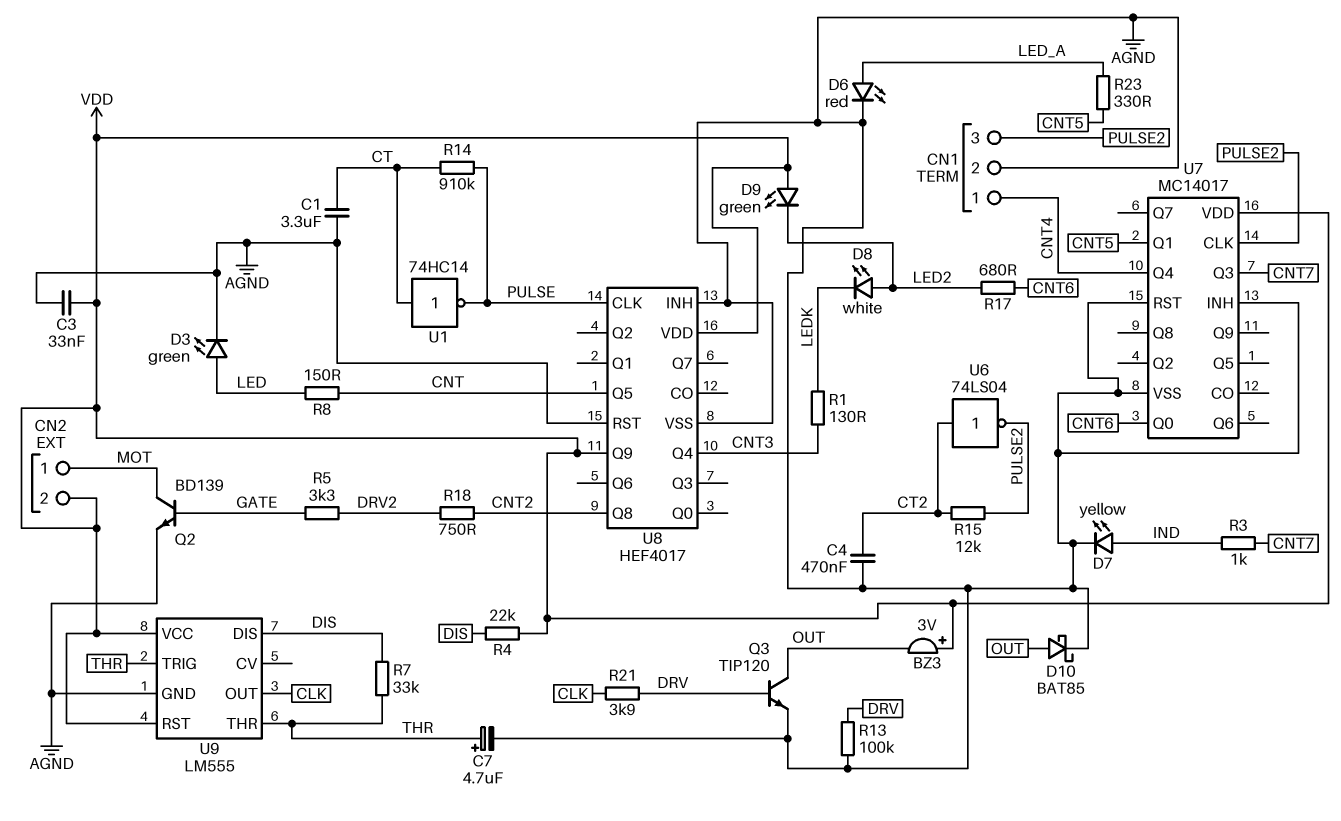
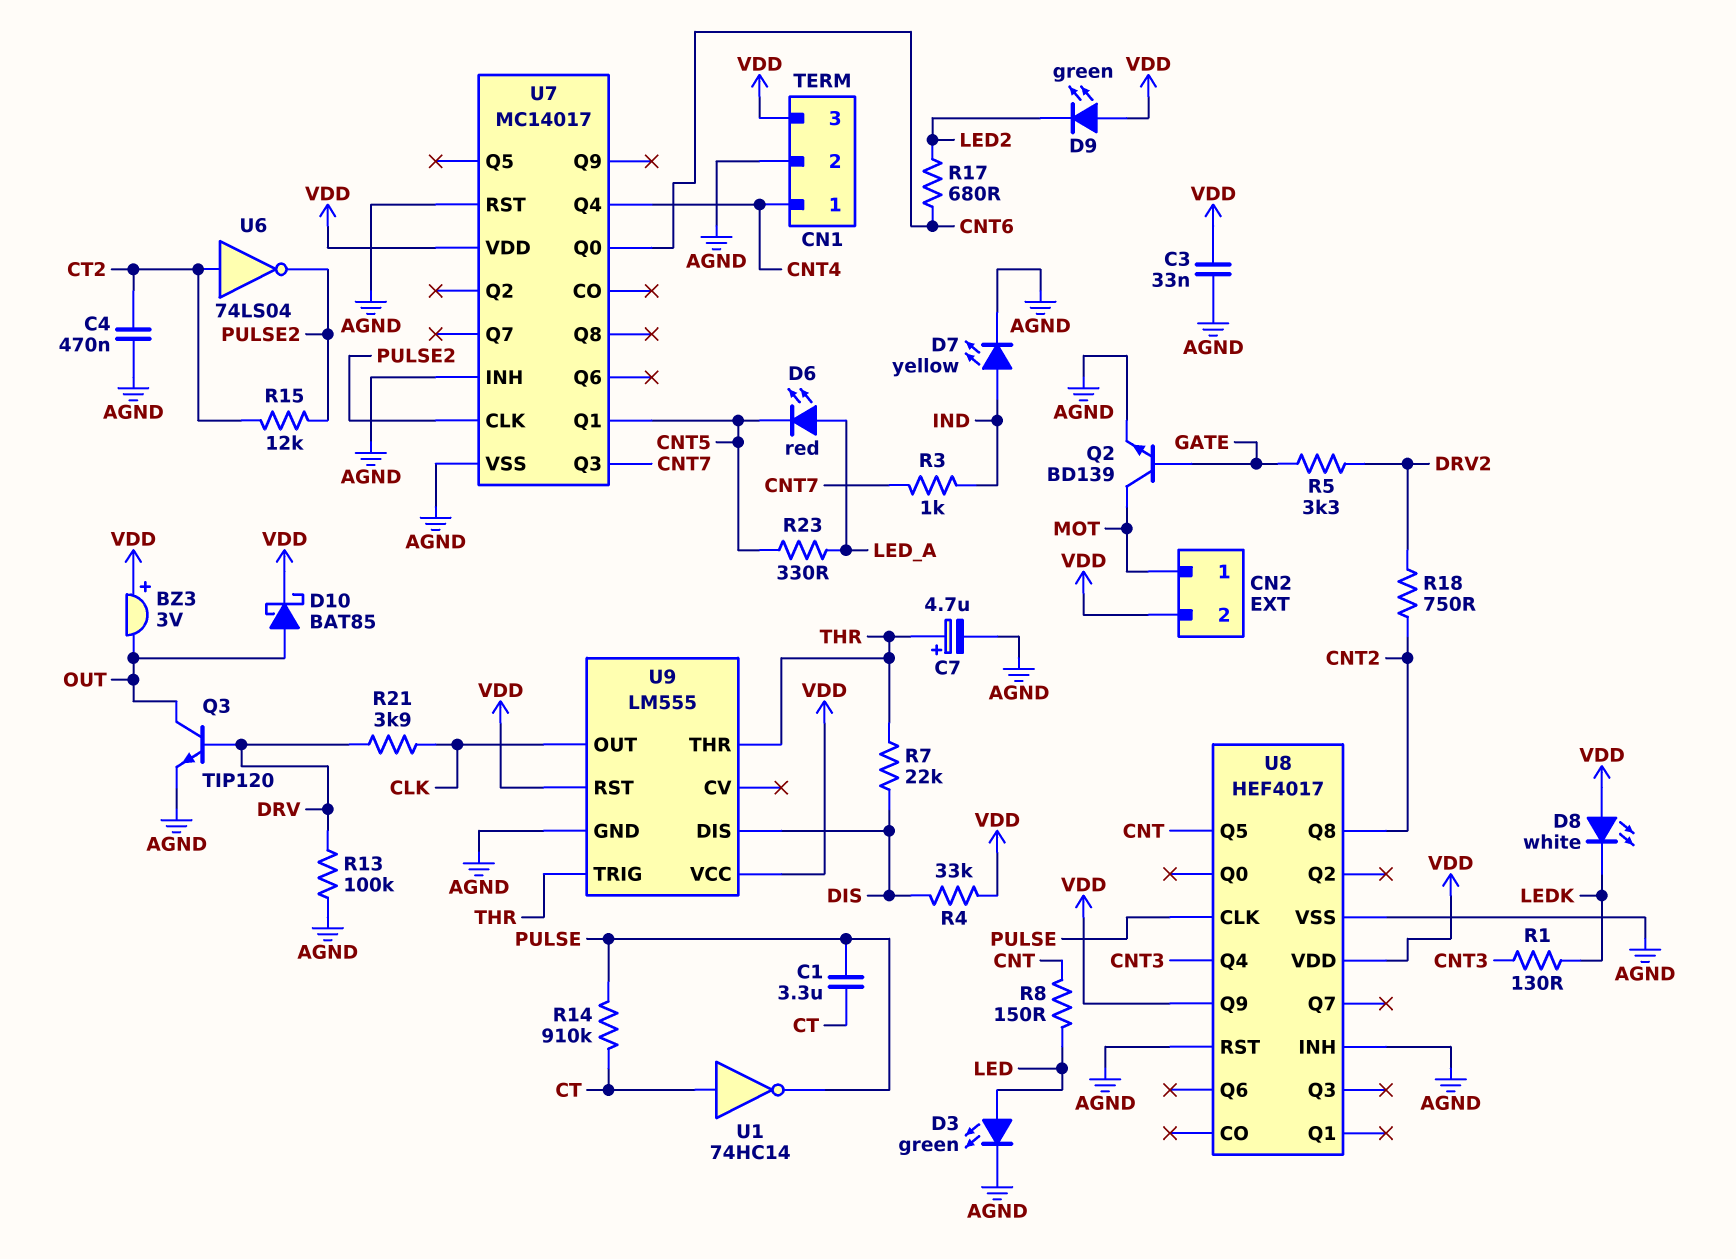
C1: 3.3uF (AGND, CT) -> 3.3uF (CT, PULSE)
CN1 pin 3: PULSE2 -> VDD
D6: LED red (A LED_A, K AGND) -> LED red (A LED_A, K CNT5)
D8: LED white (A LED2, K LEDK) -> LED white (A VDD, K LEDK)
D10: schottky BAT85 (A OUT, K AGND) -> schottky BAT85 (A OUT, K VDD)
R4: 22k (DIS, VDD) -> 33k (DIS, VDD)
R7: 33k (DIS, THR) -> 22k (DIS, THR)

